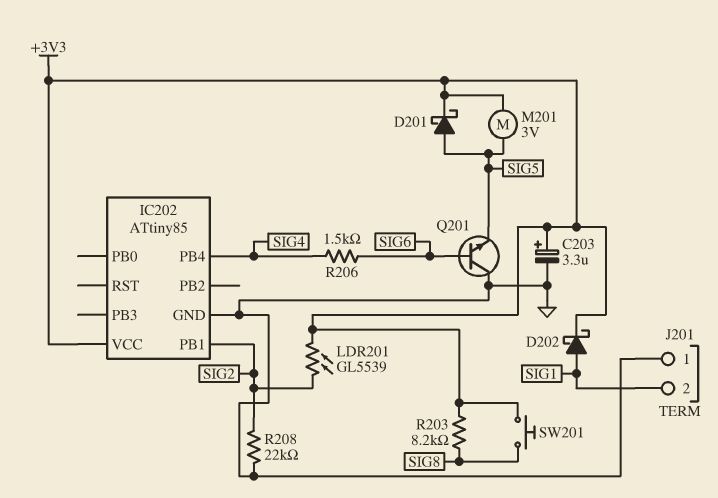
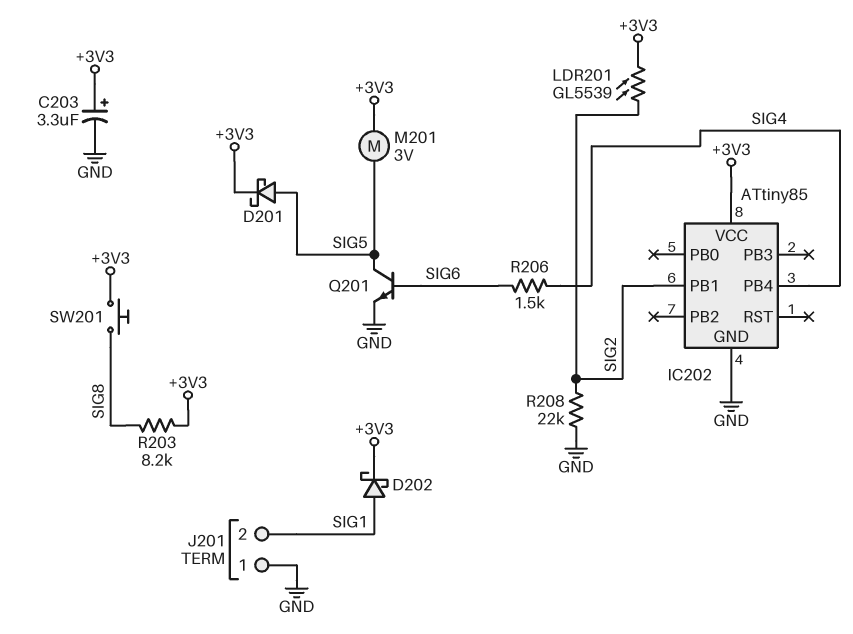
Q201: NPN (B SIG6, C GND, E SIG5) -> NPN (B SIG6, C SIG5, E GND)

